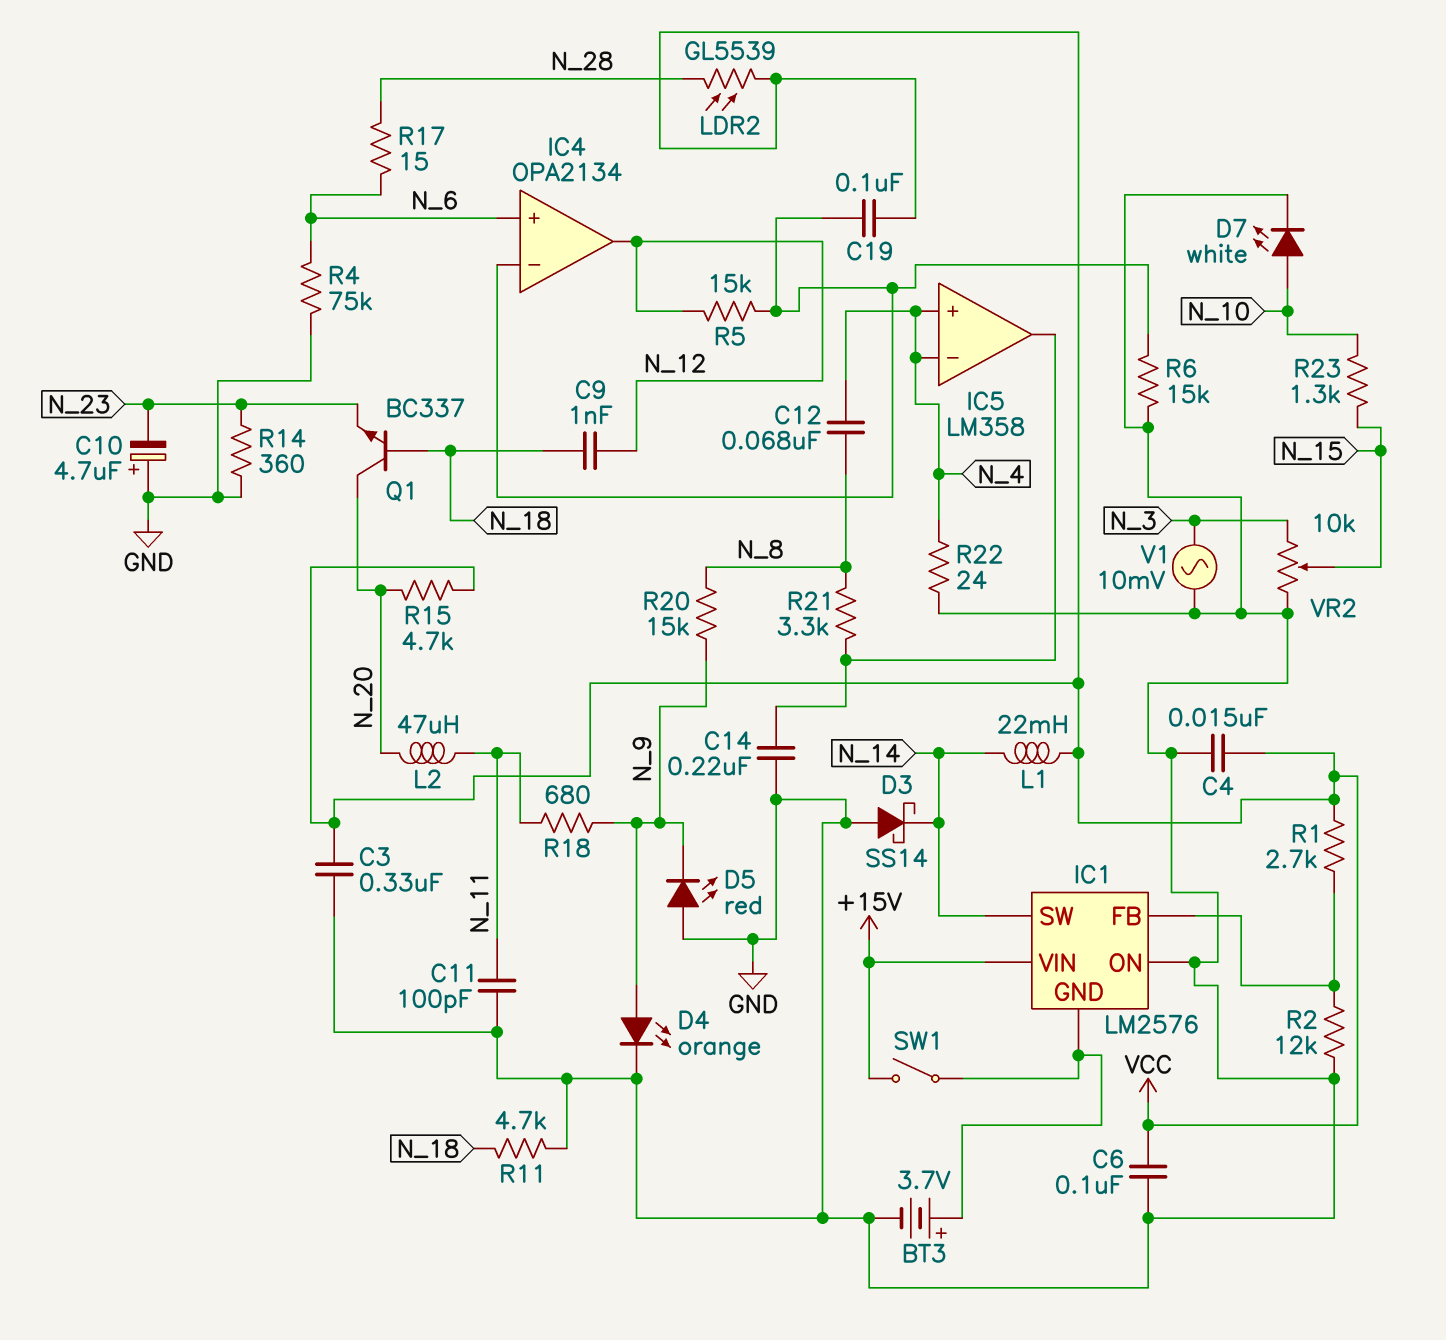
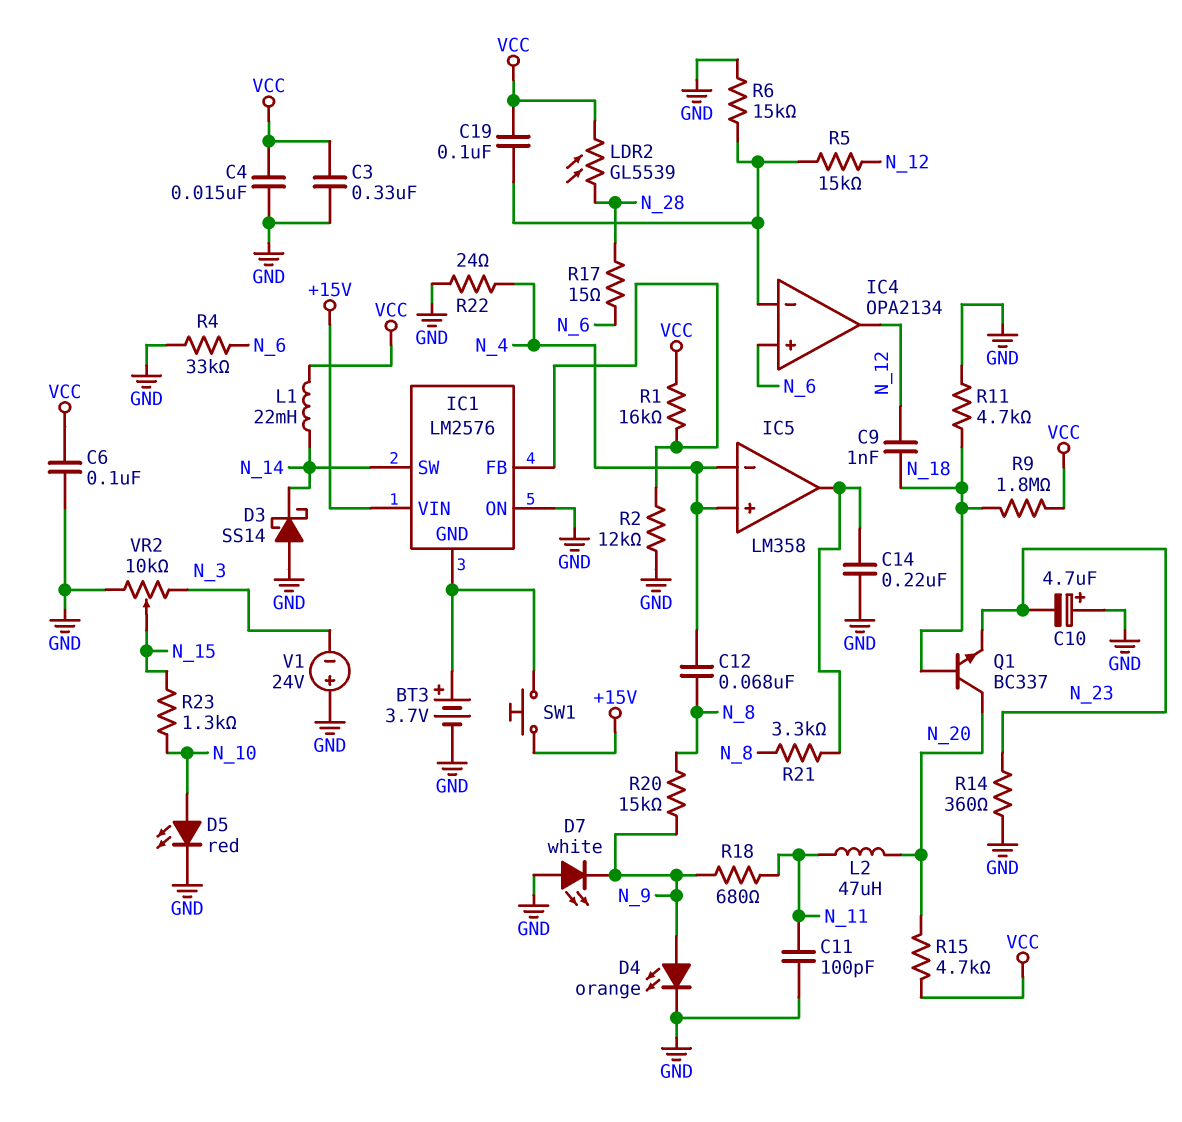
D5: LED red (A GND, K N_9) -> LED red (A N_10, K GND)
D7: LED white (A N_10, K GND) -> LED white (A GND, K N_9)
R1: 2.7k (IC1/FB, VCC) -> 16k (IC1/FB, VCC)
R4: 75k (GND, N_6) -> 33k (GND, N_6)
R9: none -> 1.8M (N_18, VCC)
SW1: switch (+15V, IC1/GND) -> button (+15V, IC1/GND)
V1: AC 10mV (GND, N_3) -> 24V (plus GND, minus N_3)

